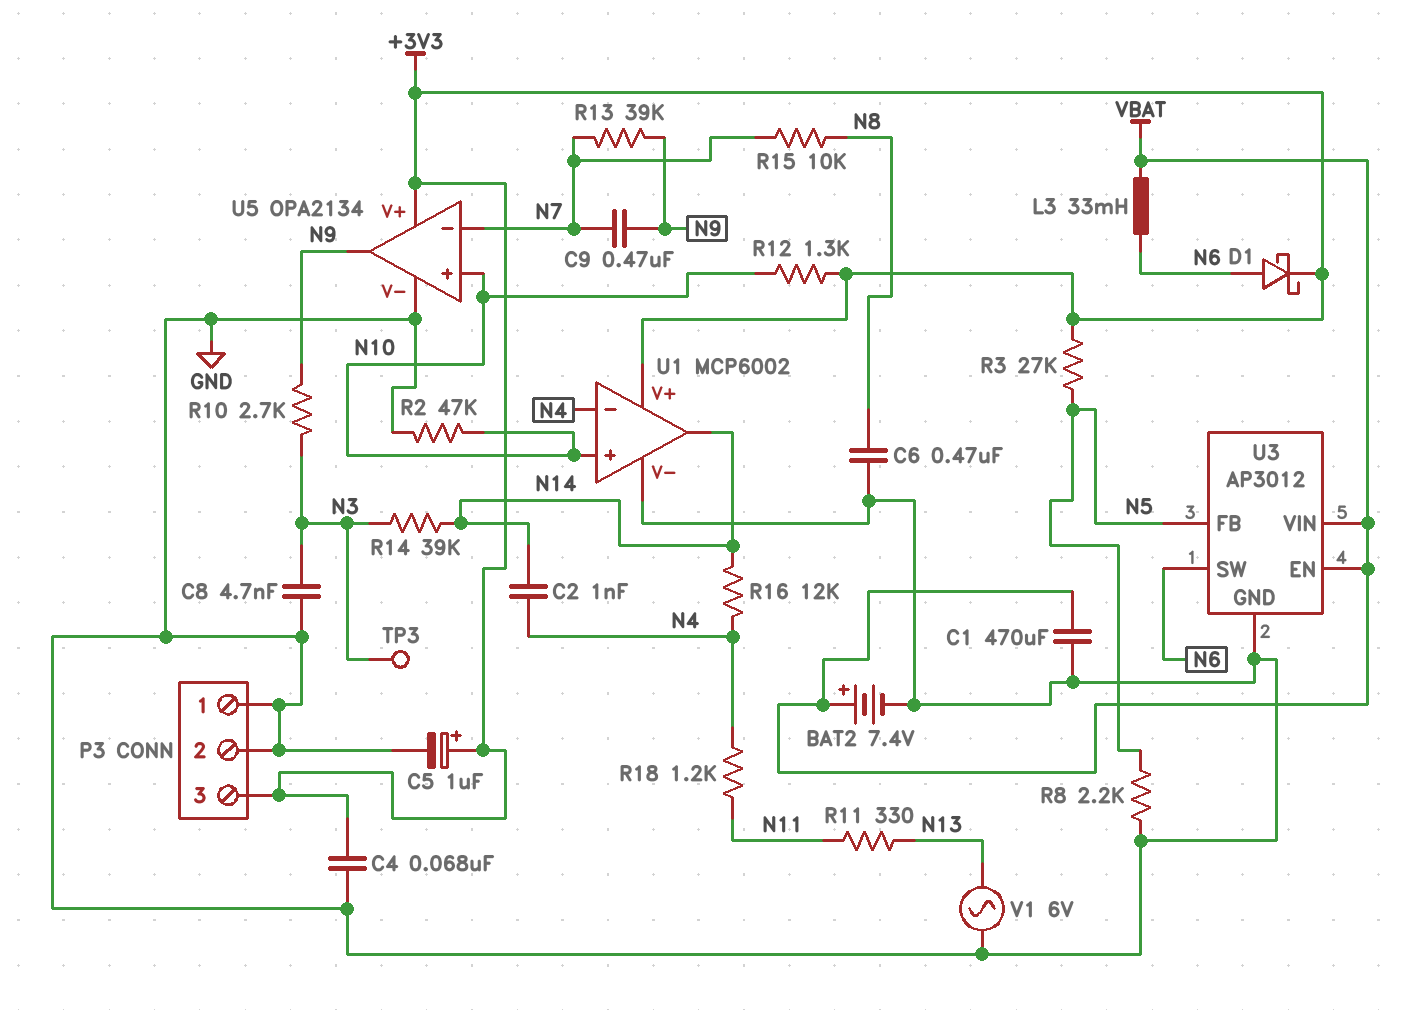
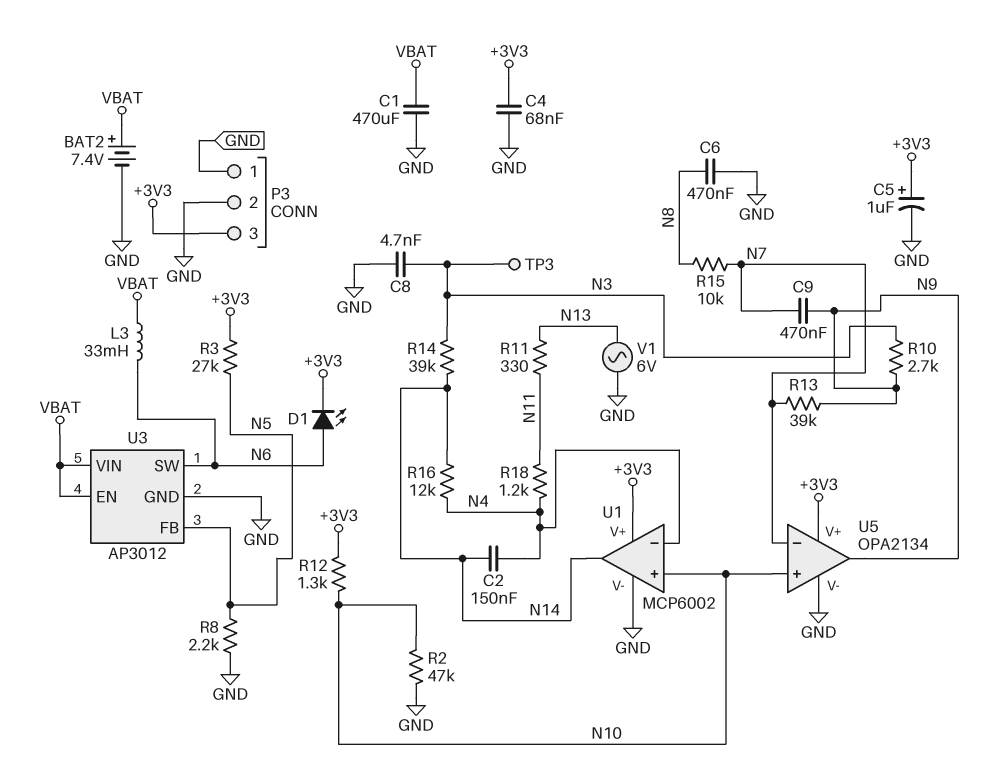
C2: 1nF (N4, N14) -> 150nF (N4, N14)
D1: schottky (A N6, K +3V3) -> LED (A N6, K +3V3)

